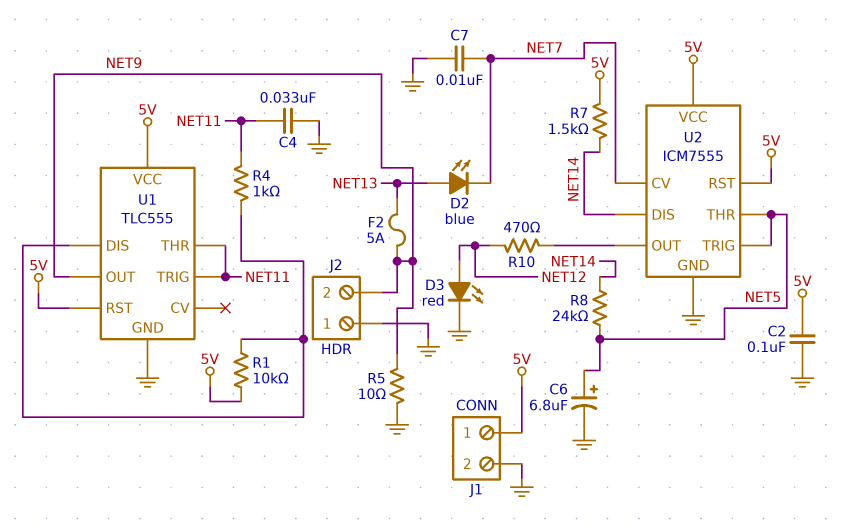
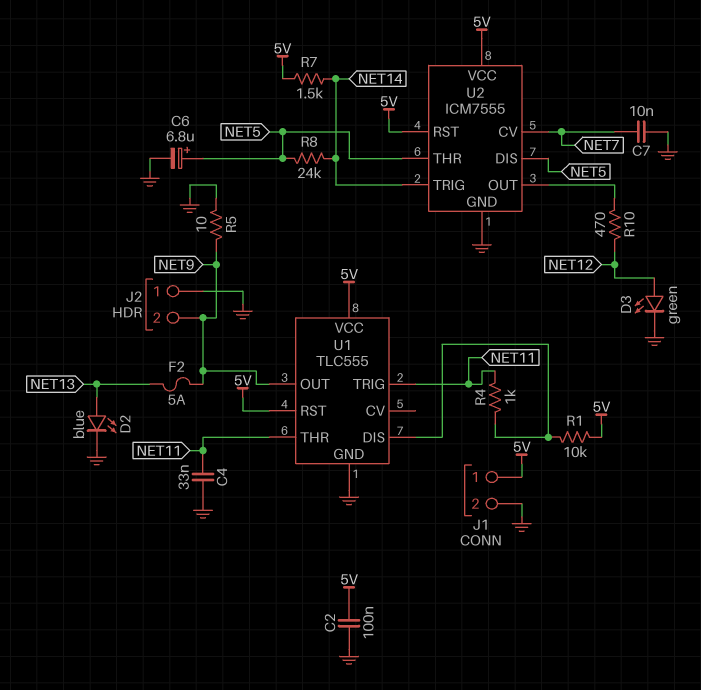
D2: LED blue (A NET13, K NET7) -> LED blue (A NET13, K GND)
D3: LED red (A NET12, K GND) -> LED green (A NET12, K GND)
U2 pin DIS: NET14 -> NET5
U2 pin TRIG: NET5 -> NET14

